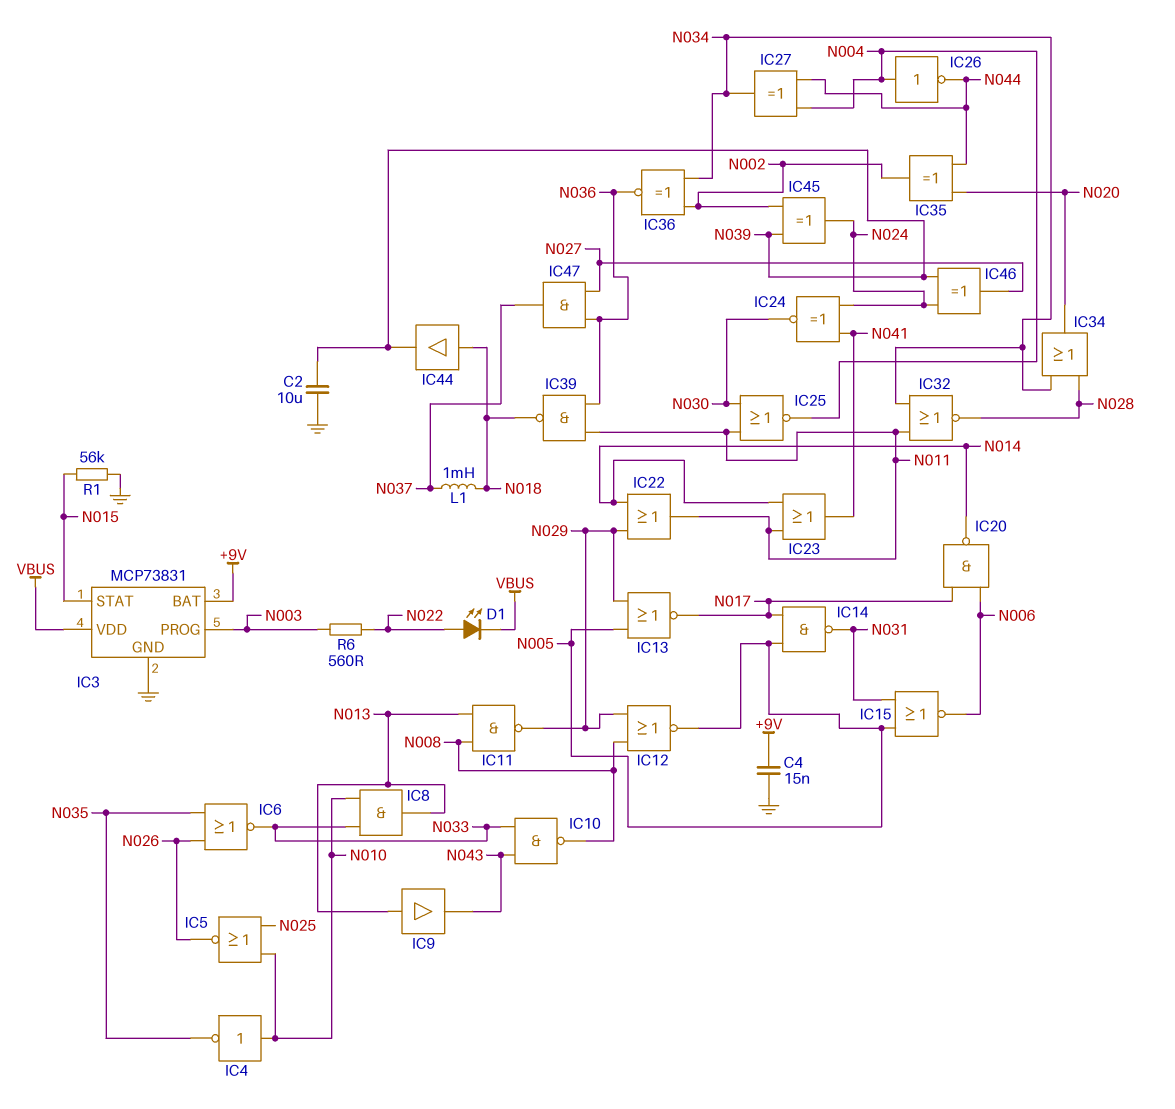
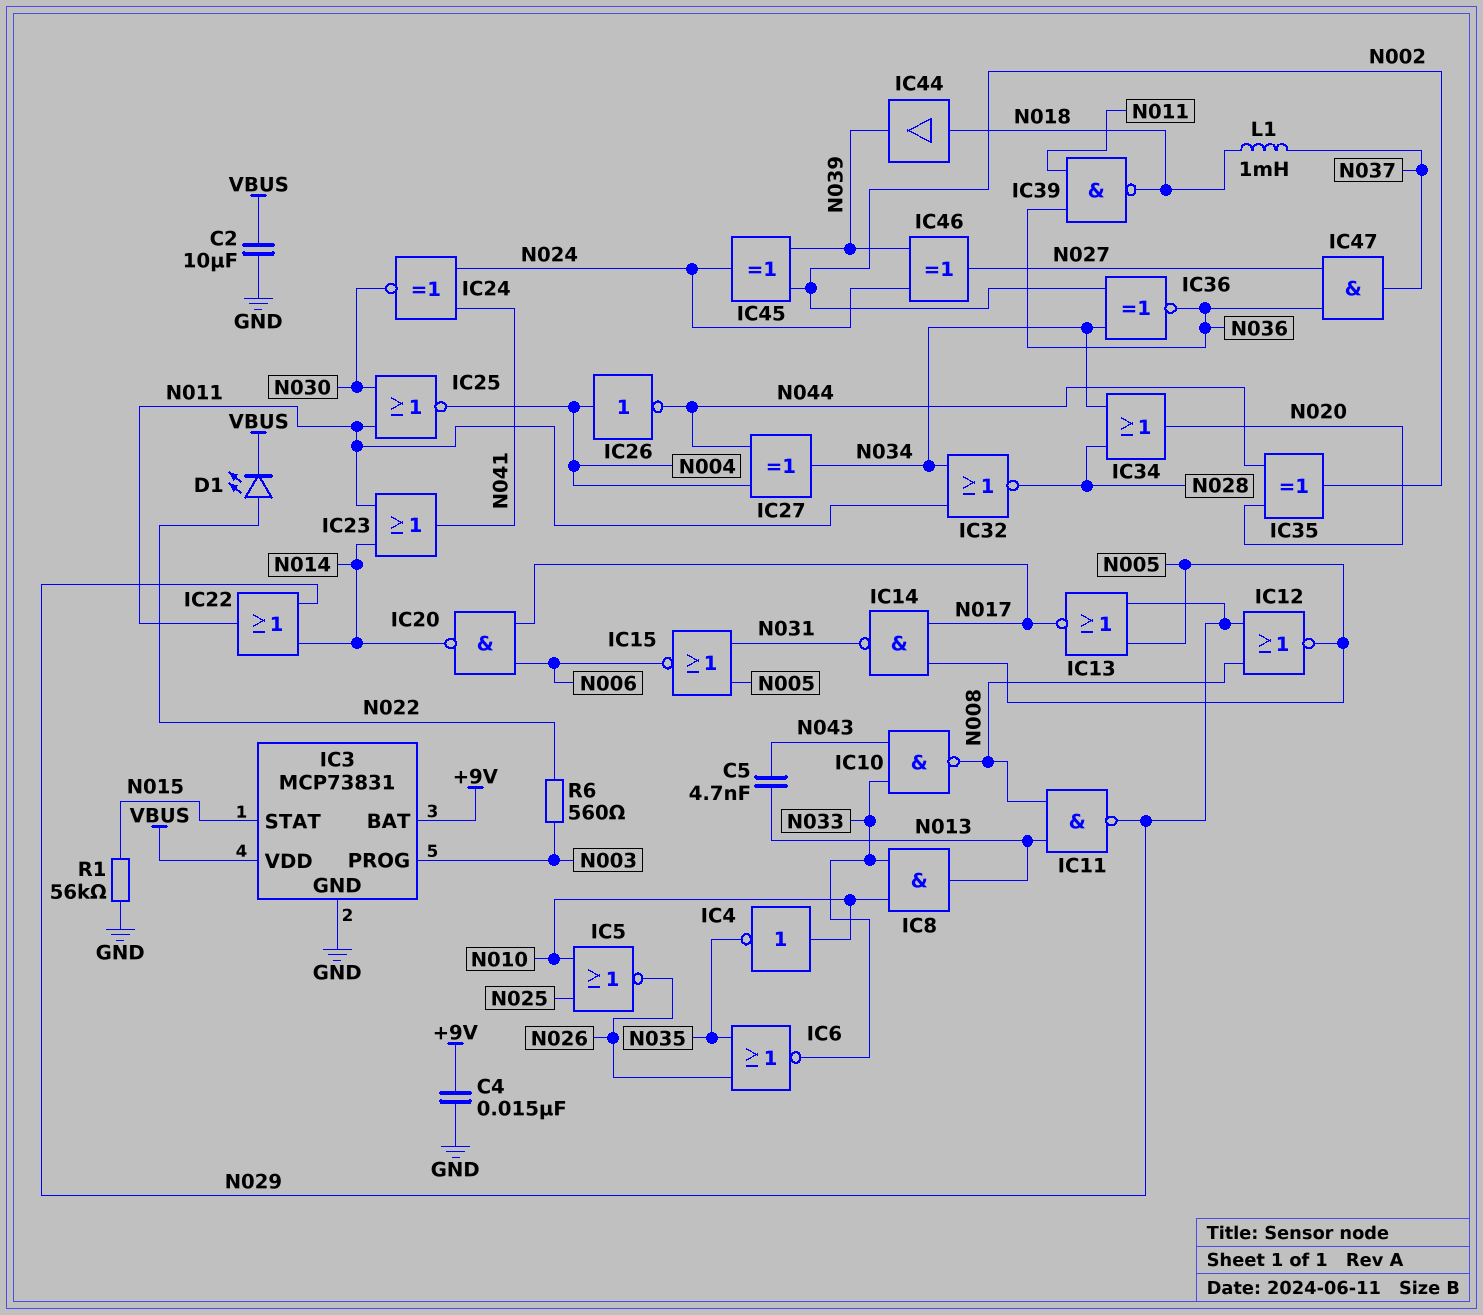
C2: 10uF (GND, N039) -> 10uF (GND, VBUS)
C5: none -> 4.7nF (N013, N043)
IC9: buffer (in N013, out N043) -> none

